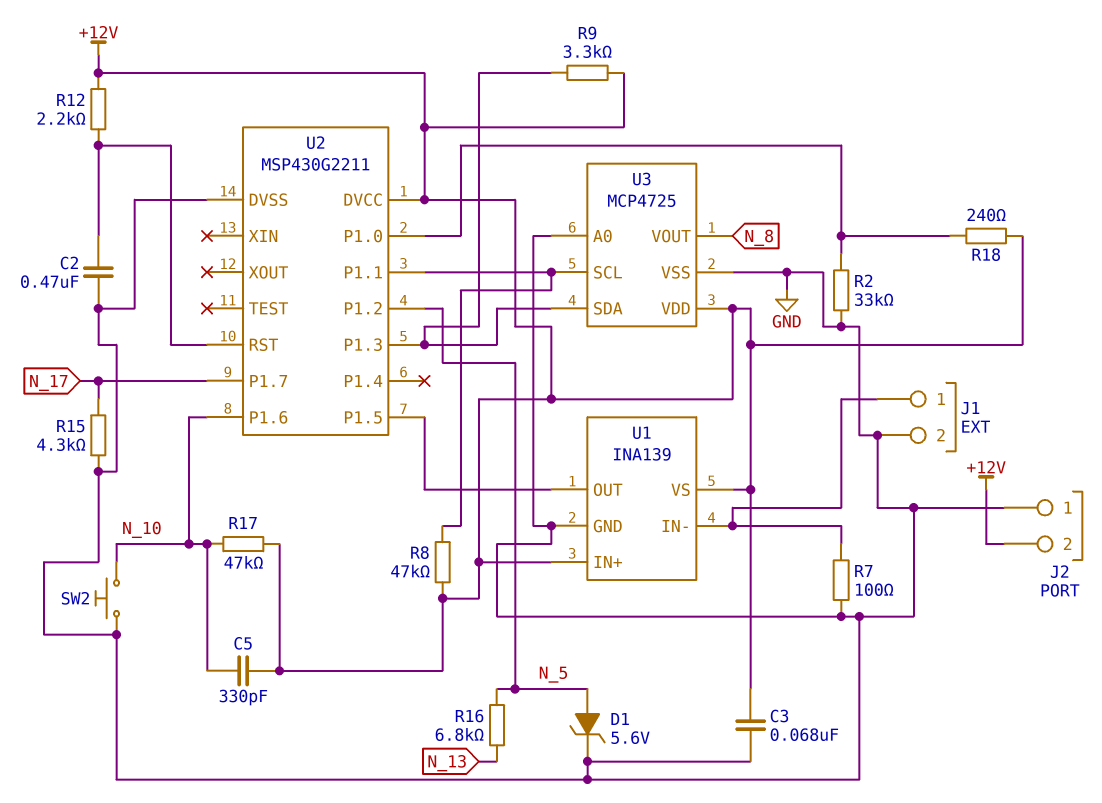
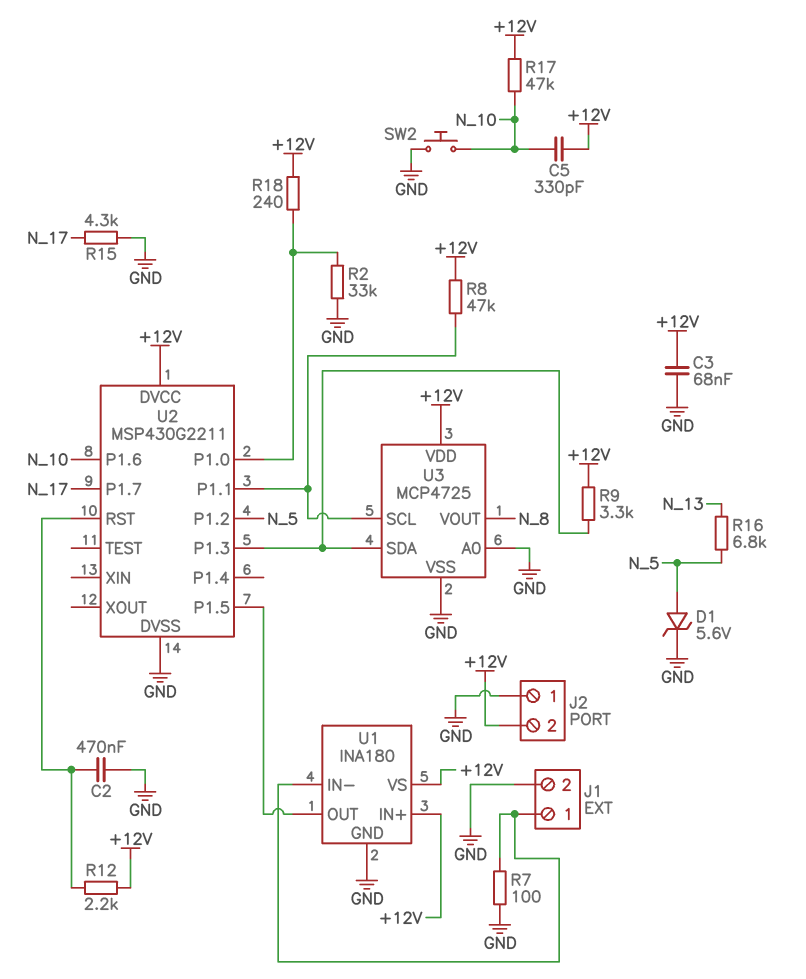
U1: INA139 -> INA180

